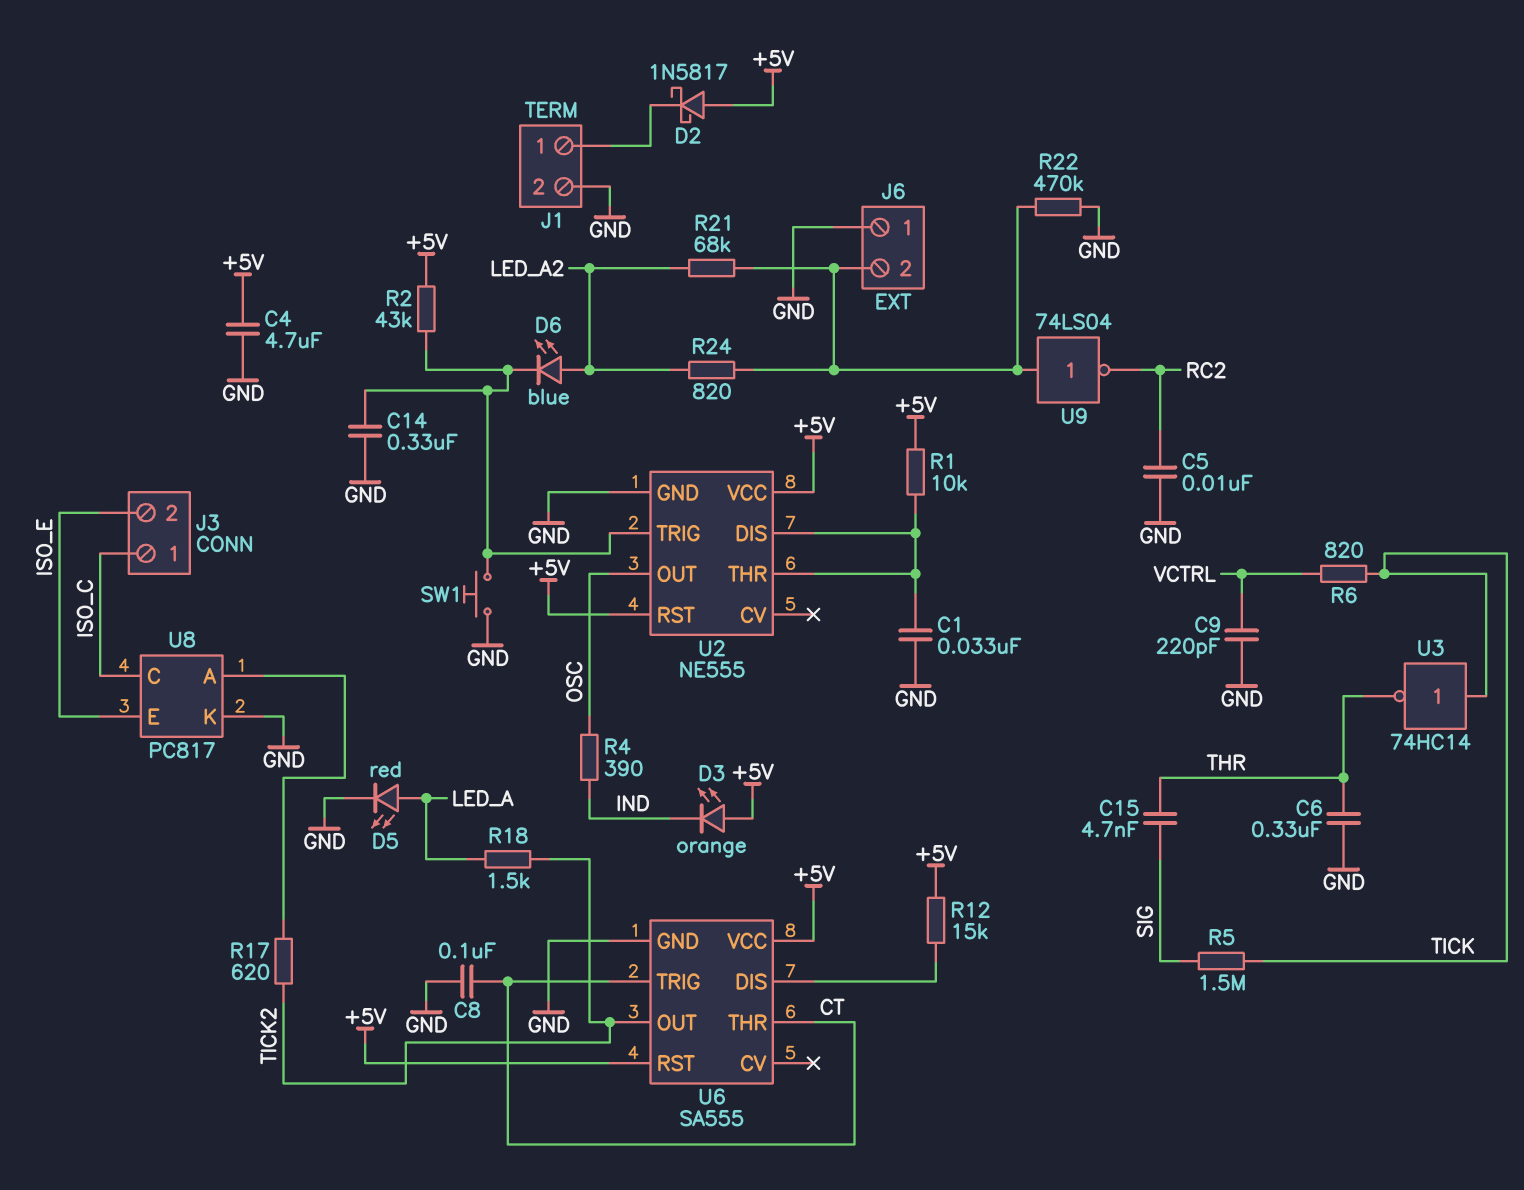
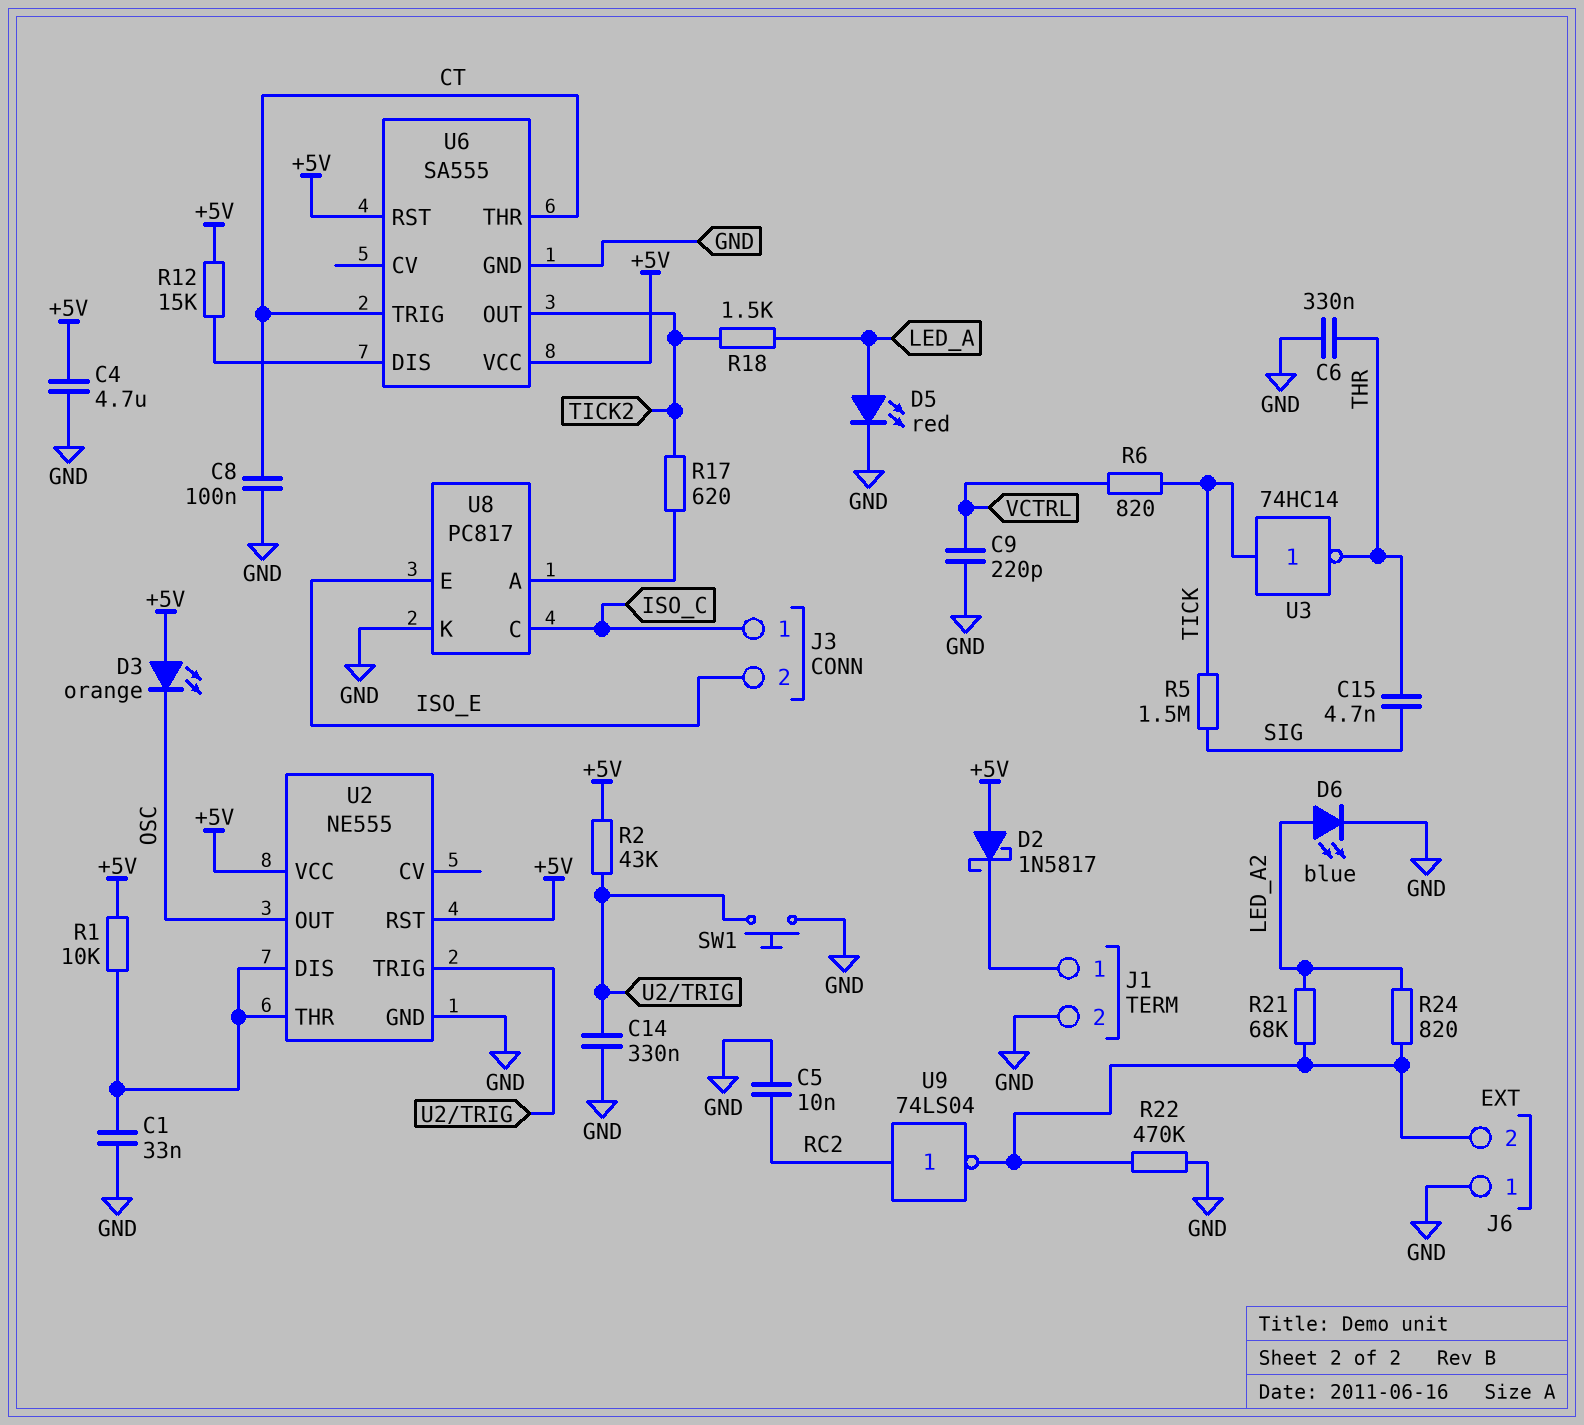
D3: LED orange (A +5V, K IND) -> LED orange (A +5V, K OSC)
D6: LED blue (A LED_A2, K U2/TRIG) -> LED blue (A LED_A2, K GND)
R4: 390 (IND, OSC) -> none
U9: NOT 74LS04 (in J6/2, out RC2) -> NOT 74LS04 (in RC2, out J6/2)

